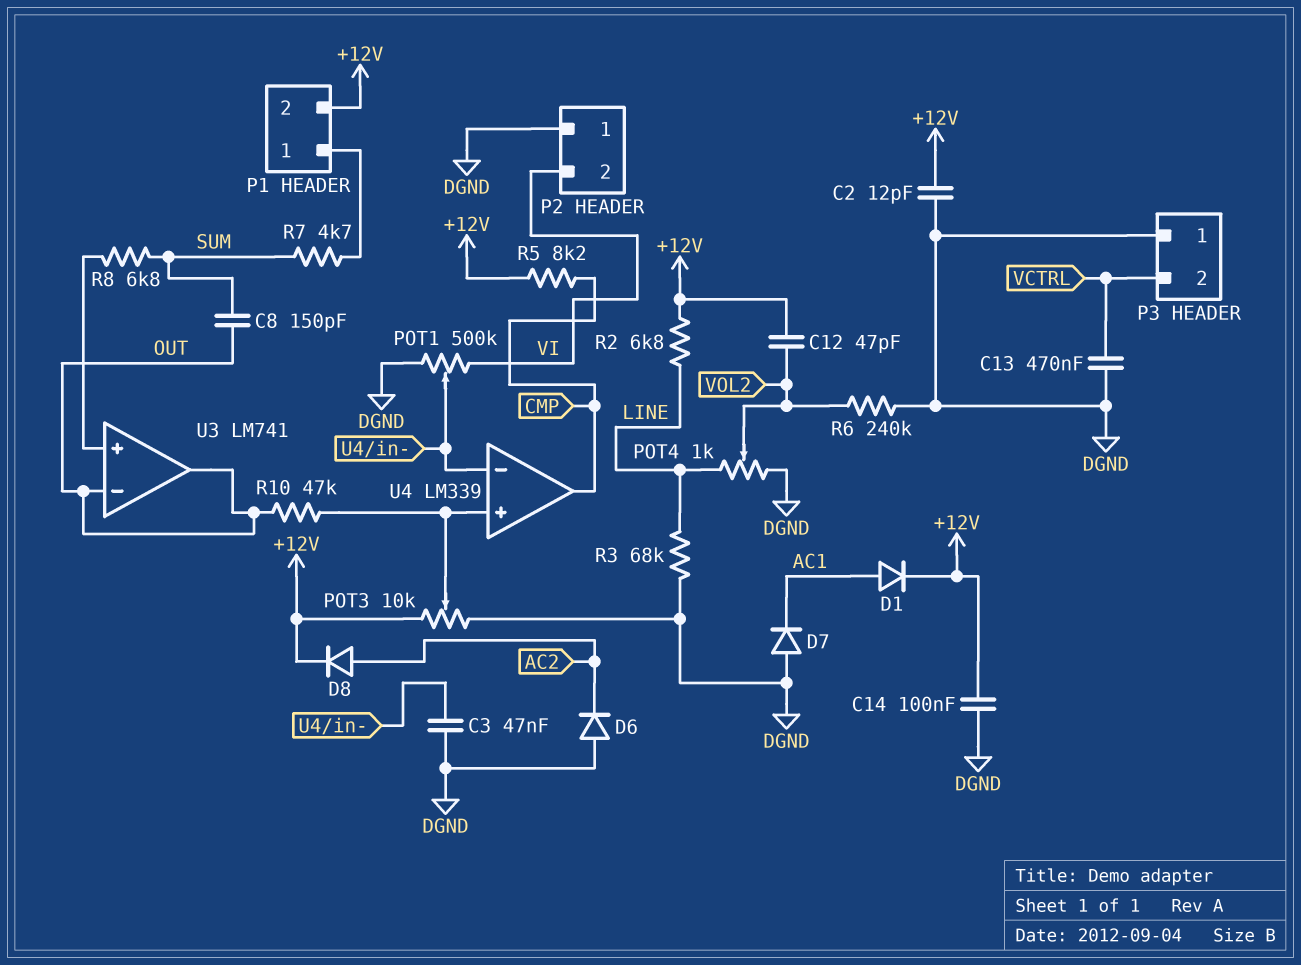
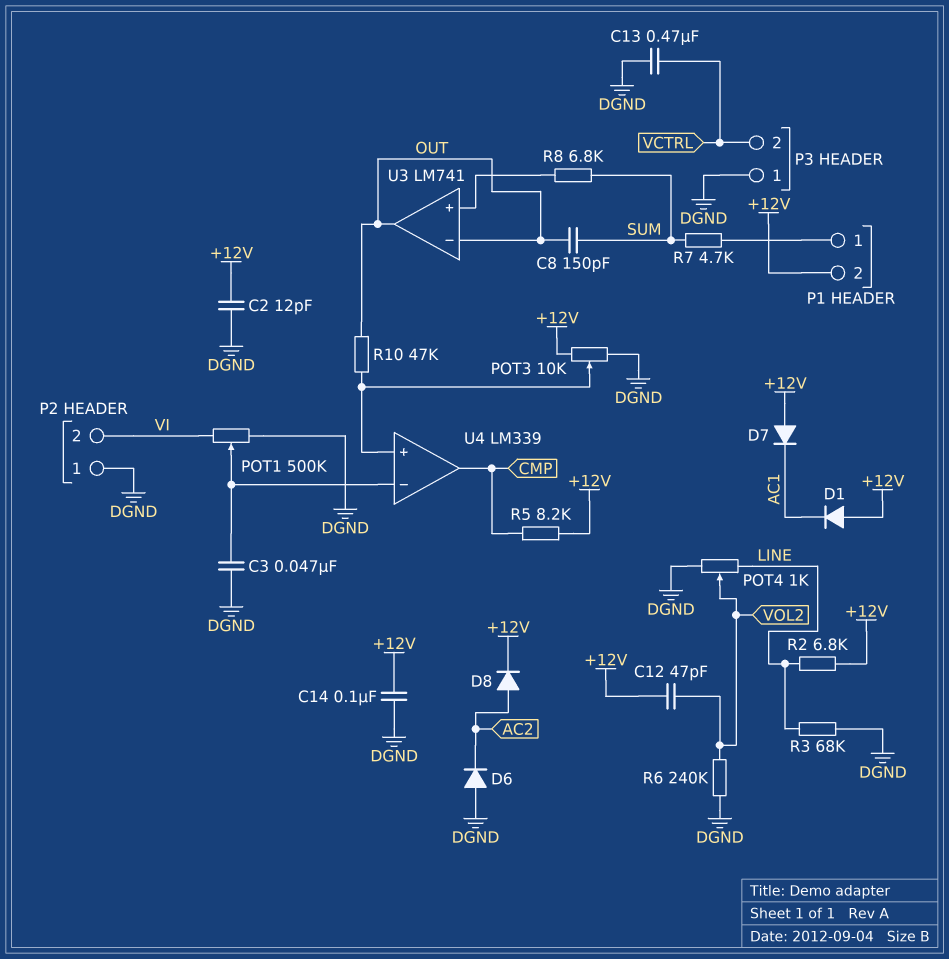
D1: diode (A AC1, K +12V) -> diode (A +12V, K AC1)
D7: diode (A DGND, K AC1) -> diode (A +12V, K AC1)

